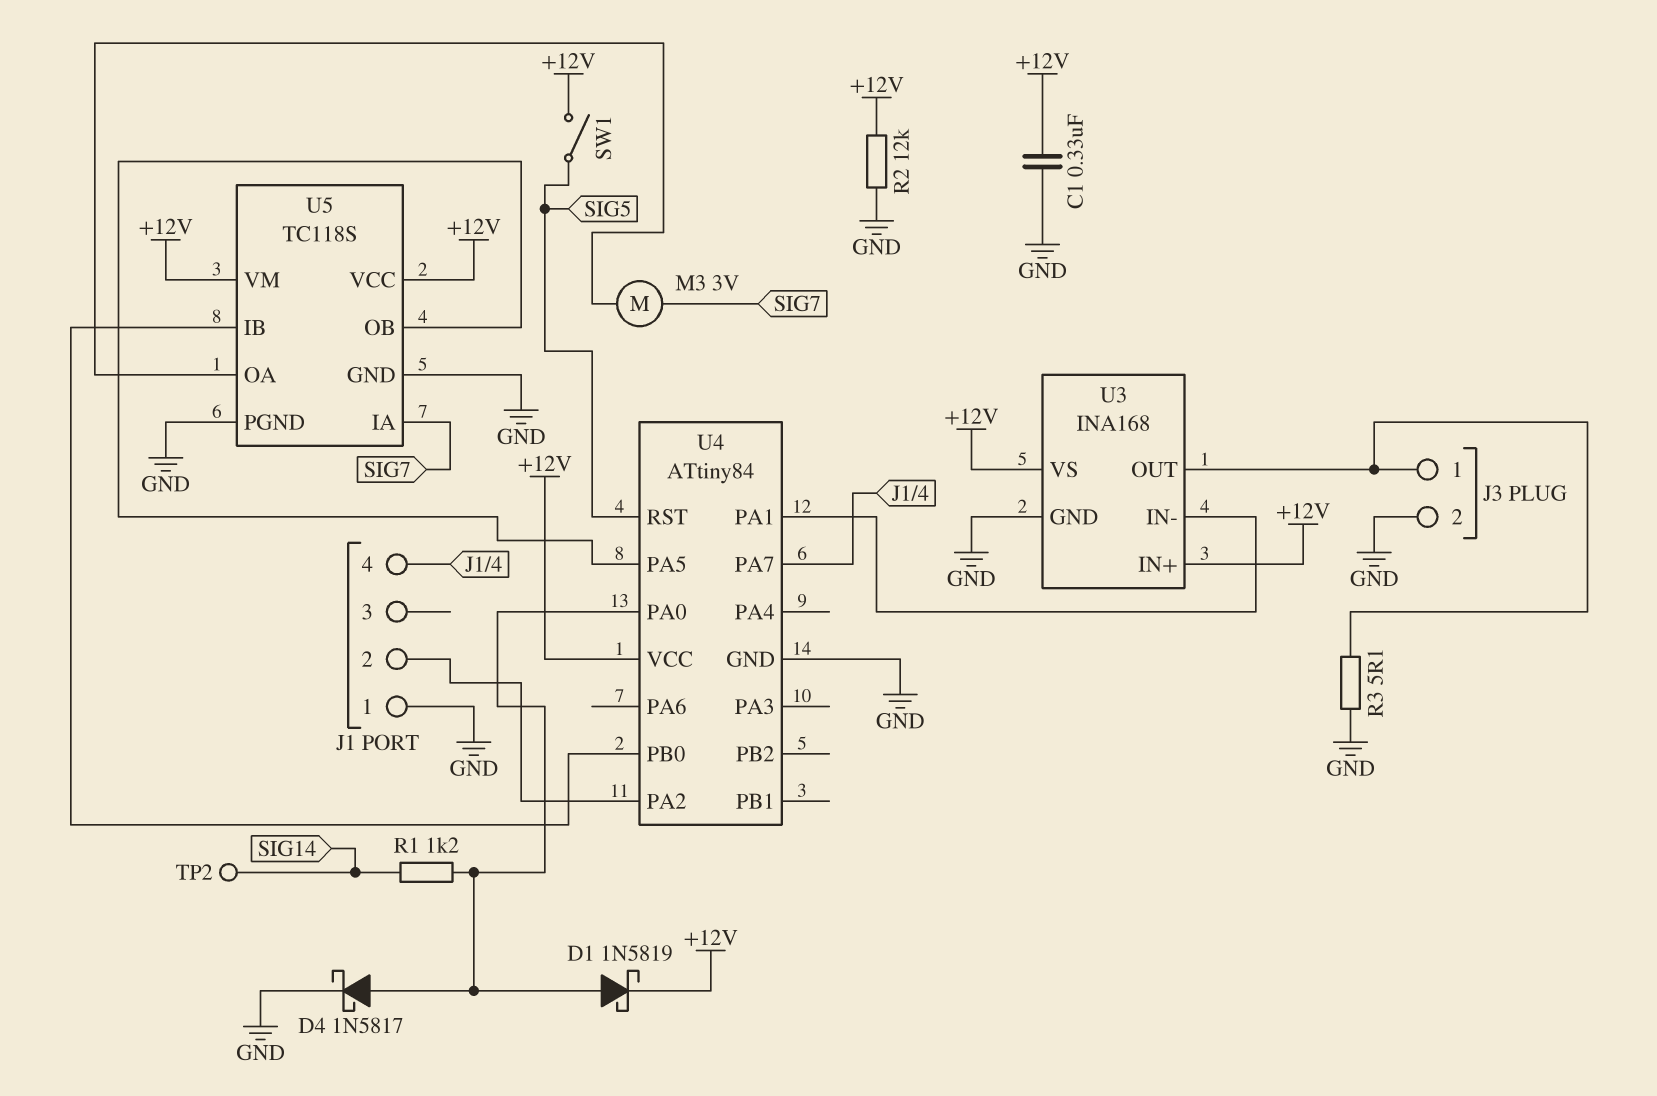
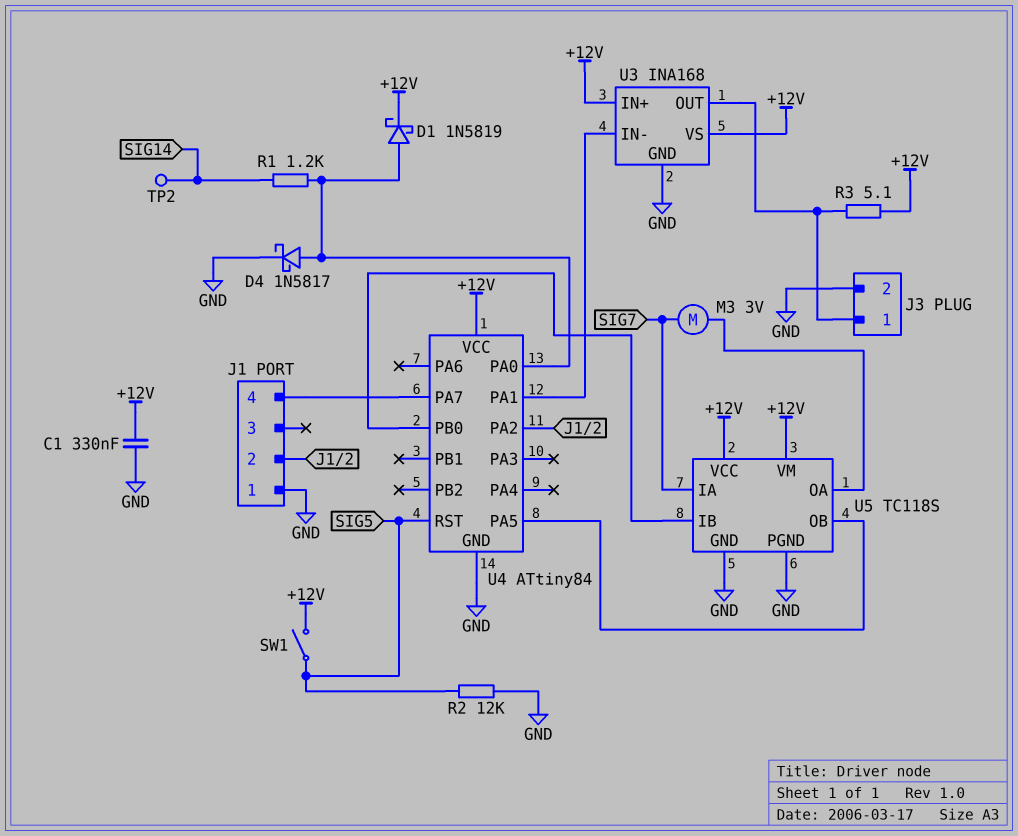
R2: 12k (+12V, GND) -> 12k (GND, SIG5)
R3: 5.1 (GND, J3/1) -> 5.1 (+12V, J3/1)

